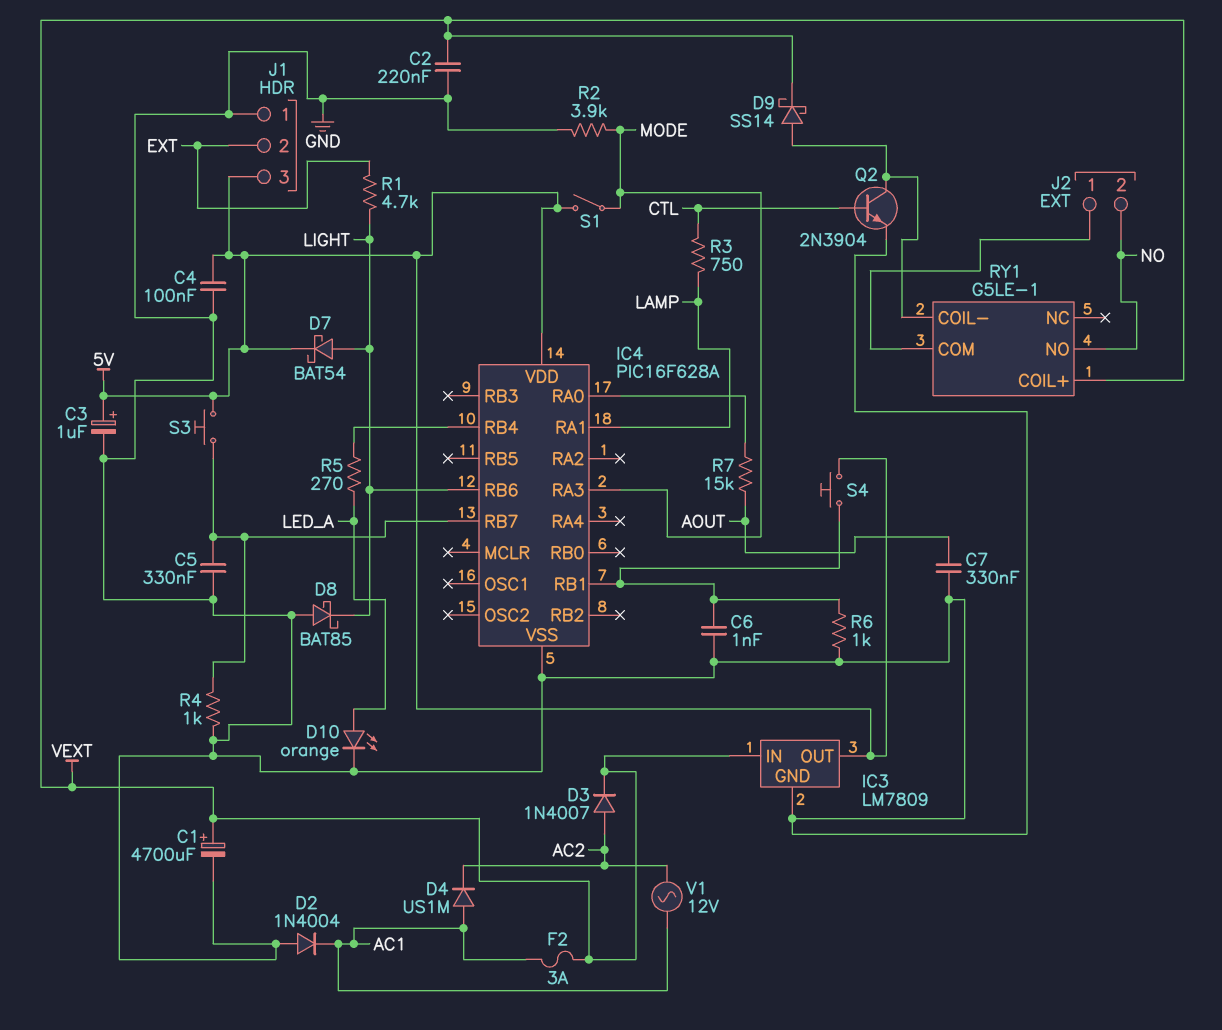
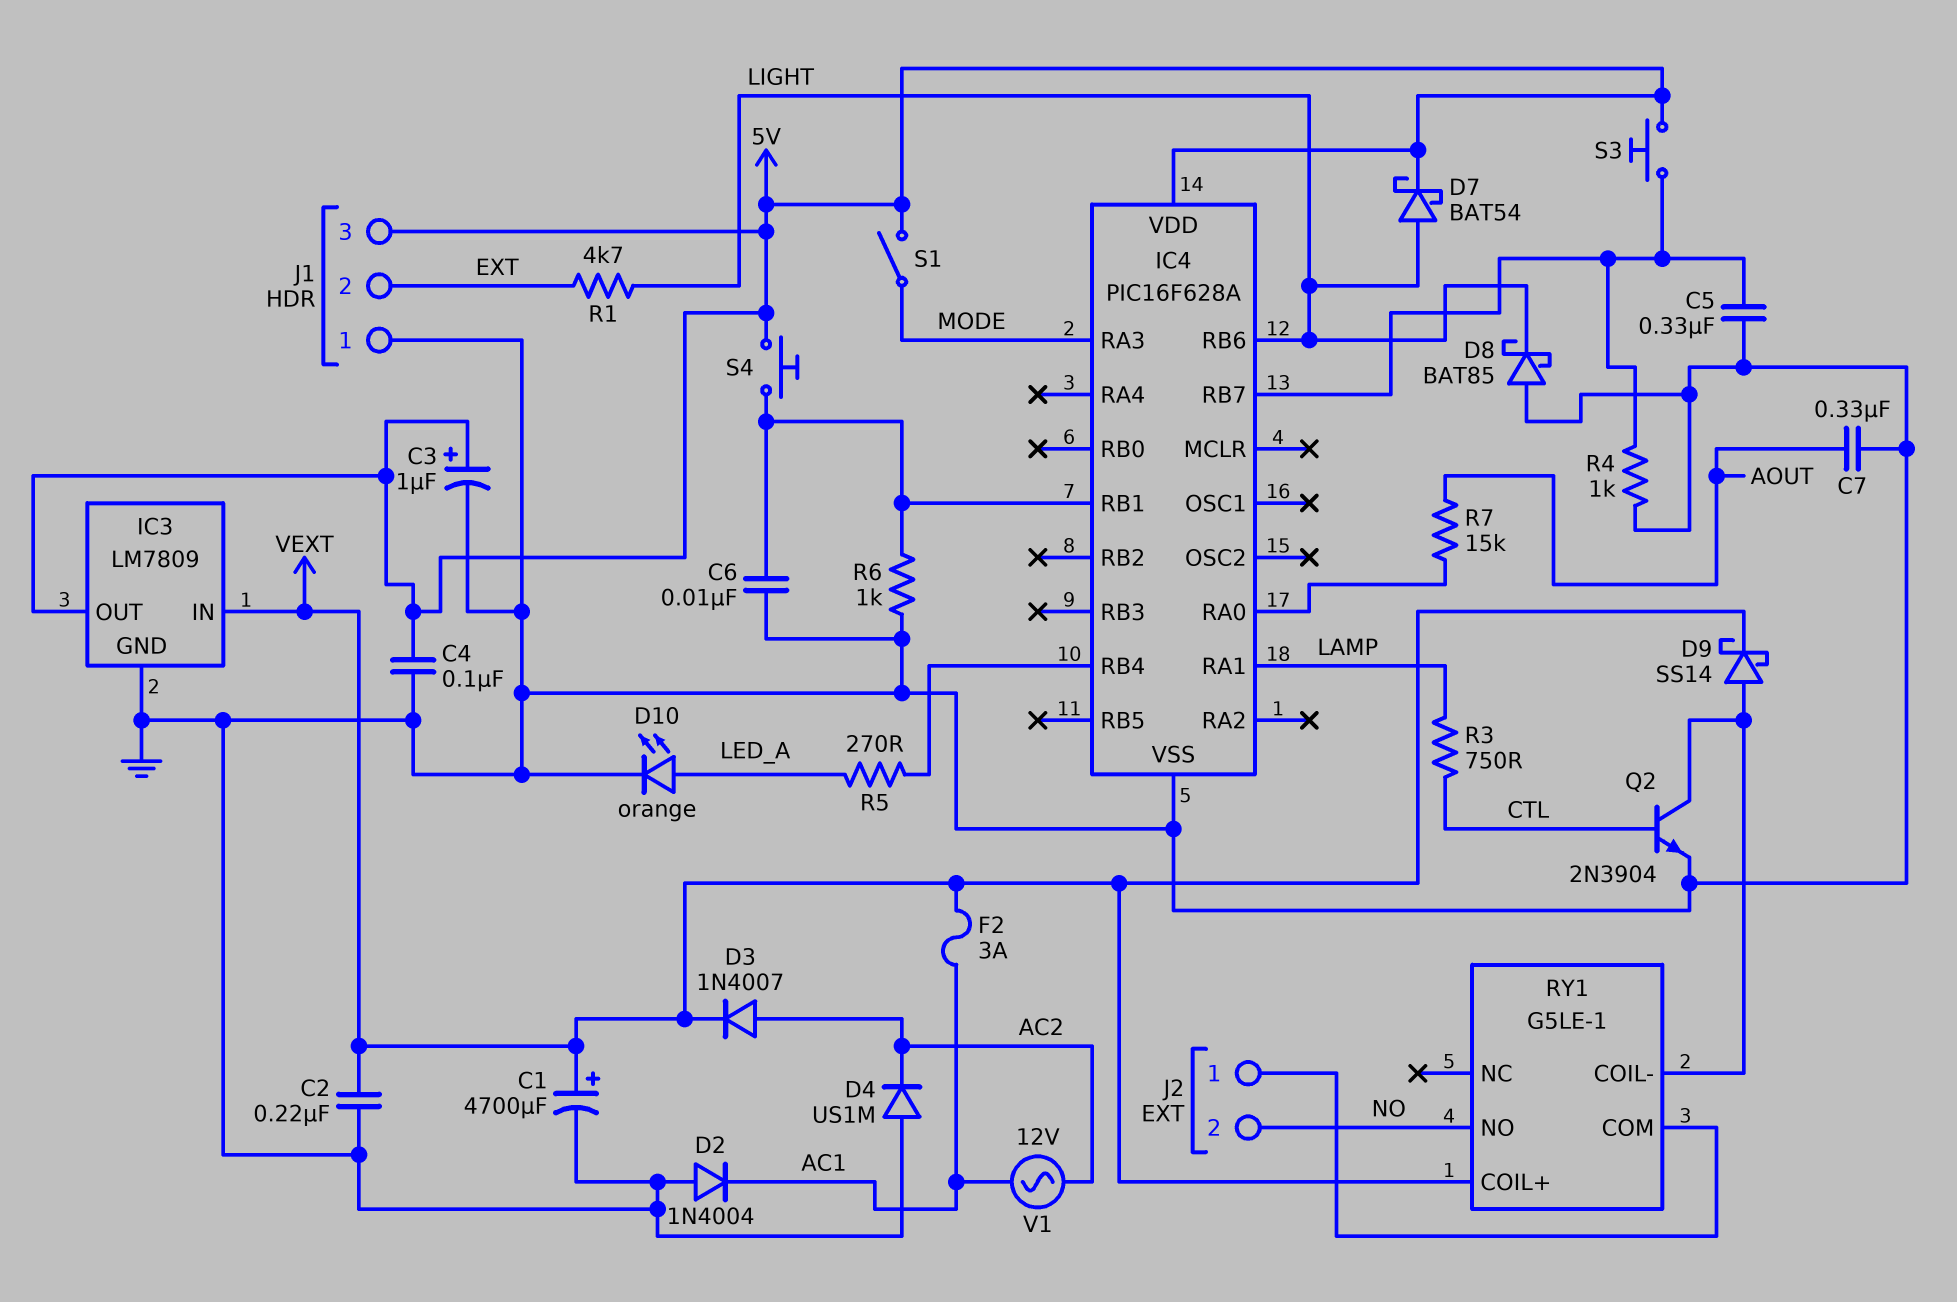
C6: 1nF (GND, IC4/RB1) -> 10nF (GND, IC4/RB1)
D4: diode US1M (A AC1, K AC2) -> diode US1M (A GND, K AC2)
R2: 3.9k (GND, MODE) -> none

